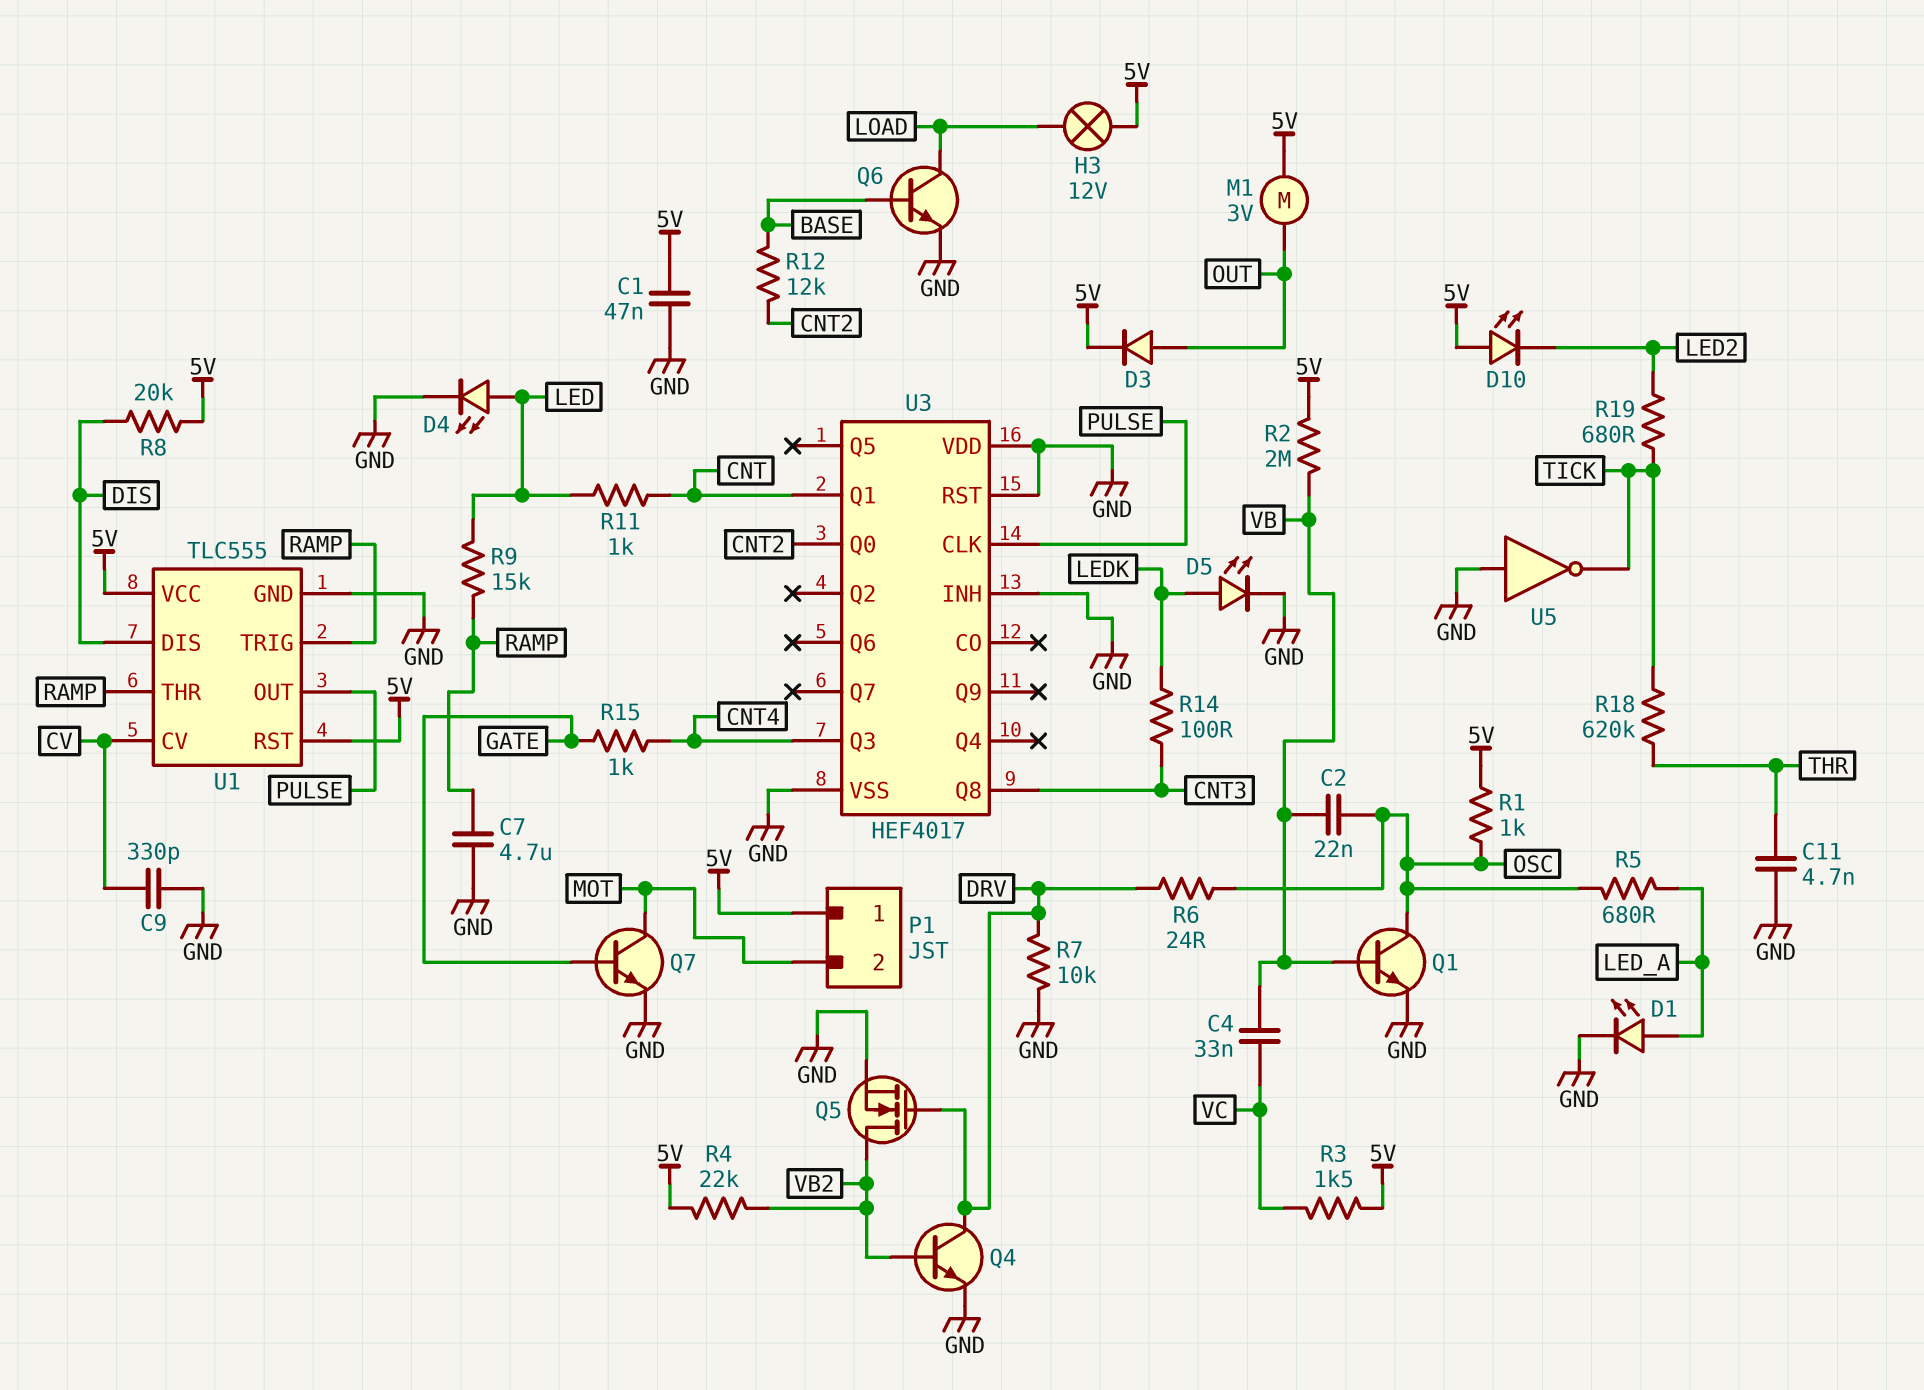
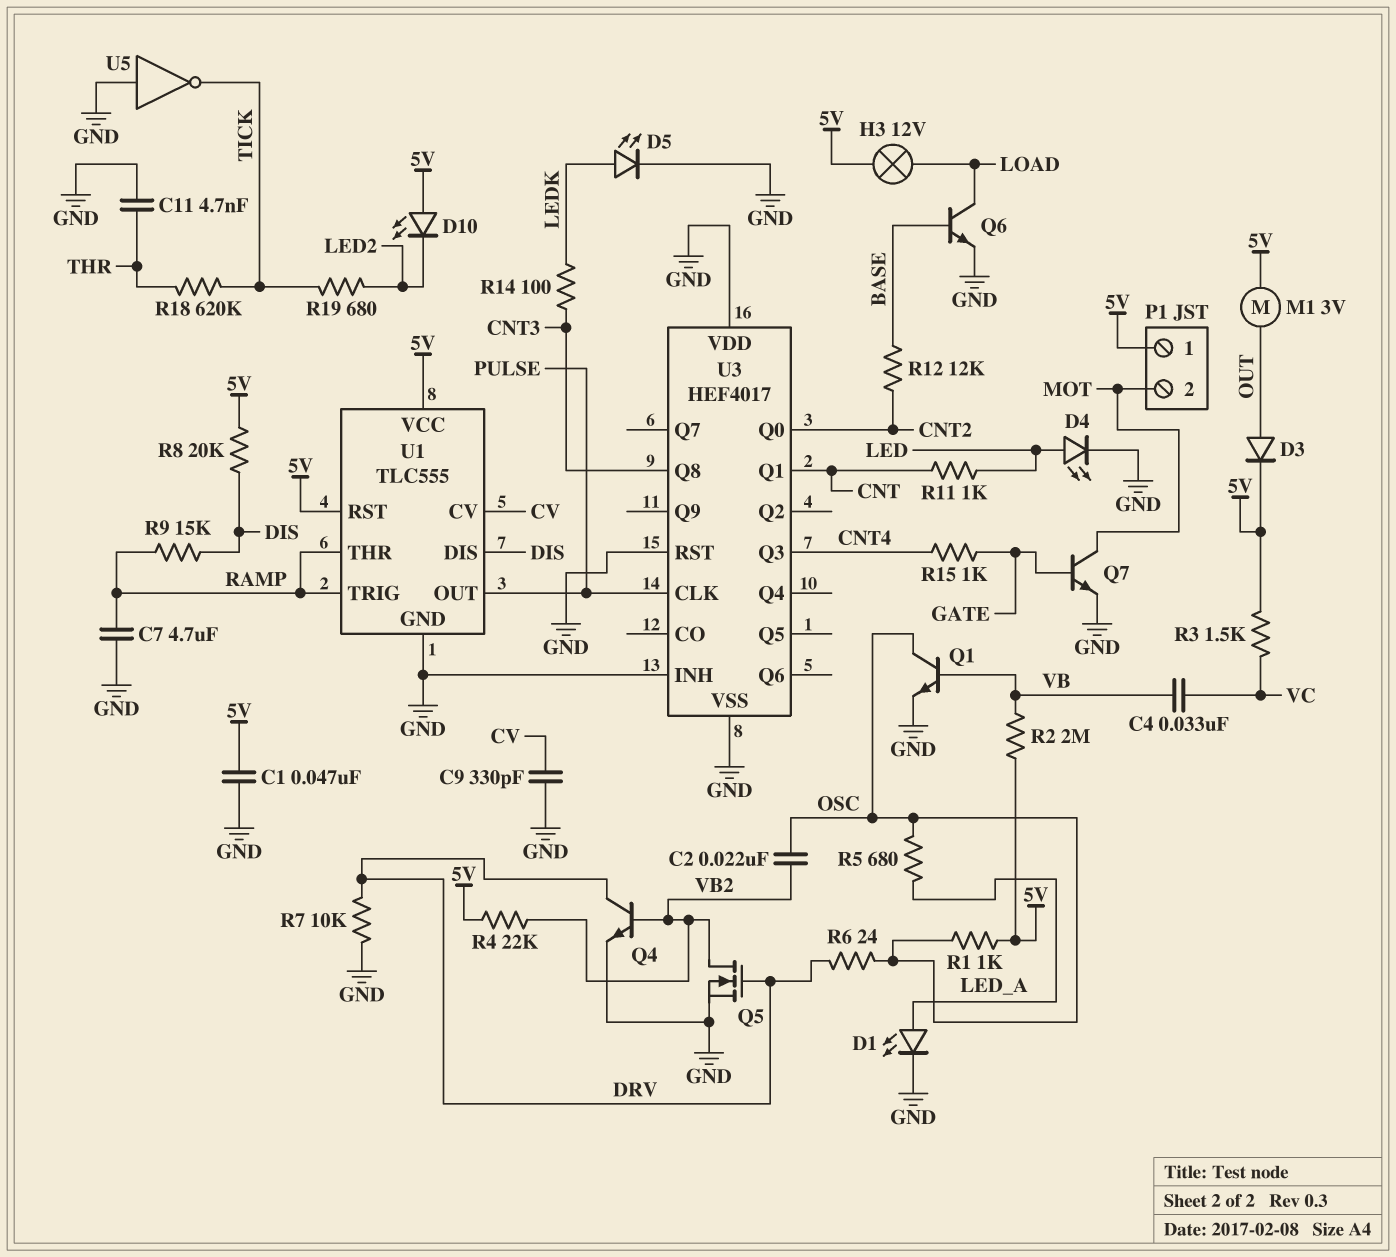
C2: 22nF (OSC, VB) -> 22nF (OSC, VB2)
R9: 15k (LED, RAMP) -> 15k (DIS, RAMP)

